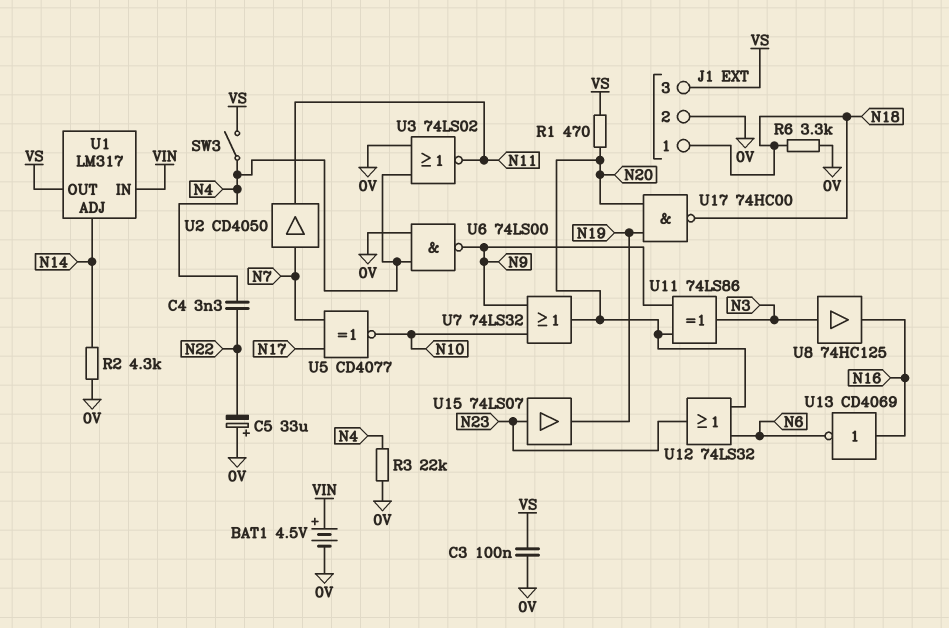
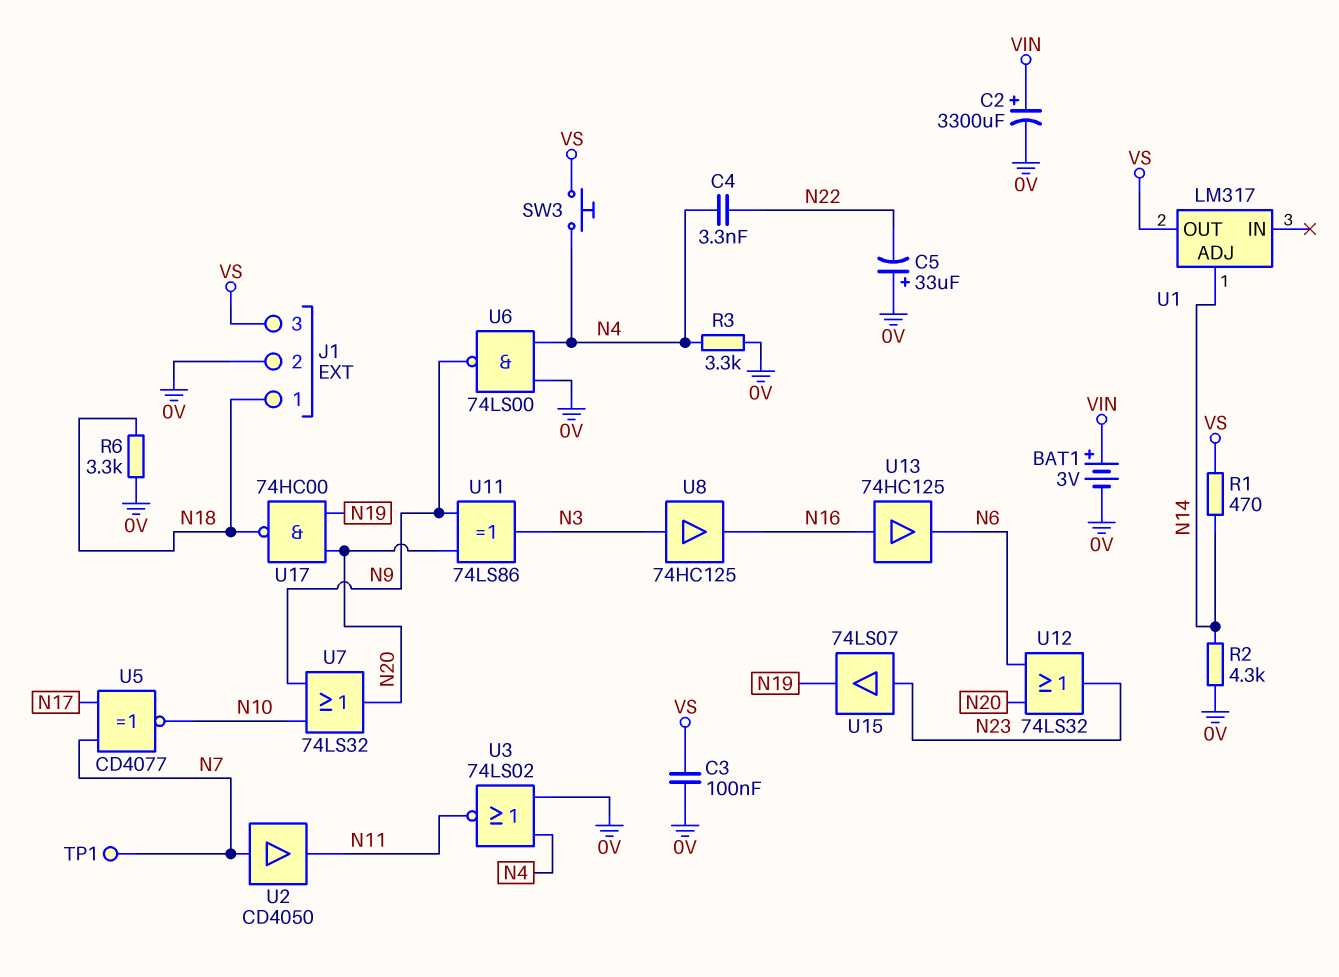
BAT1: 4.5V (plus VIN, minus 0V) -> 3V (plus VIN, minus 0V)
C2: none -> 3300uF (plus VIN, minus 0V)
R1: 470 (N20, VS) -> 470 (N14, VS)
R3: 22k (0V, N4) -> 3.3k (0V, N4)
SW3: switch (N4, VS) -> button (N4, VS)
TP1: none -> test point (N7)
U1 pin IN: VIN -> none
U13: NOT CD4069 (in N16, out N6) -> buffer 74HC125 (in N16, out N6)

